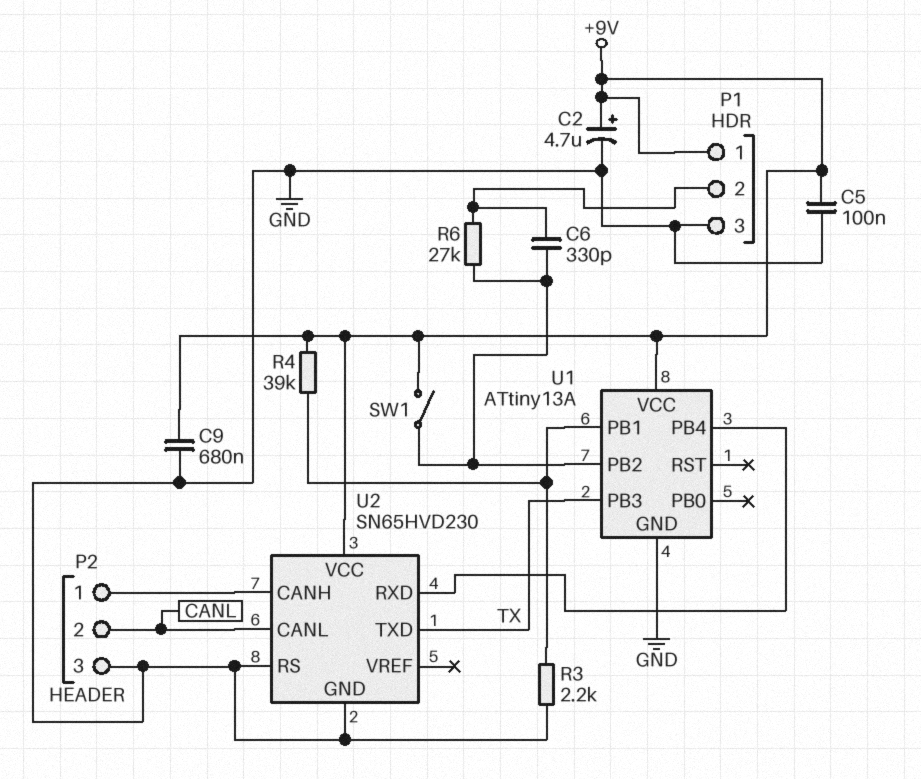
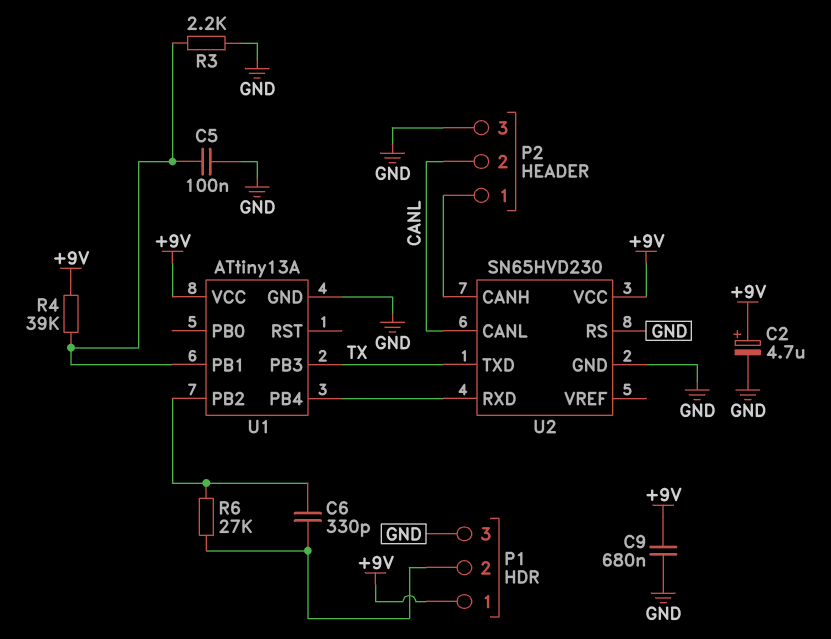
C5: 100nF (+9V, GND) -> 100nF (GND, U1/PB1)
SW1: switch (+9V, U1/PB2) -> none

